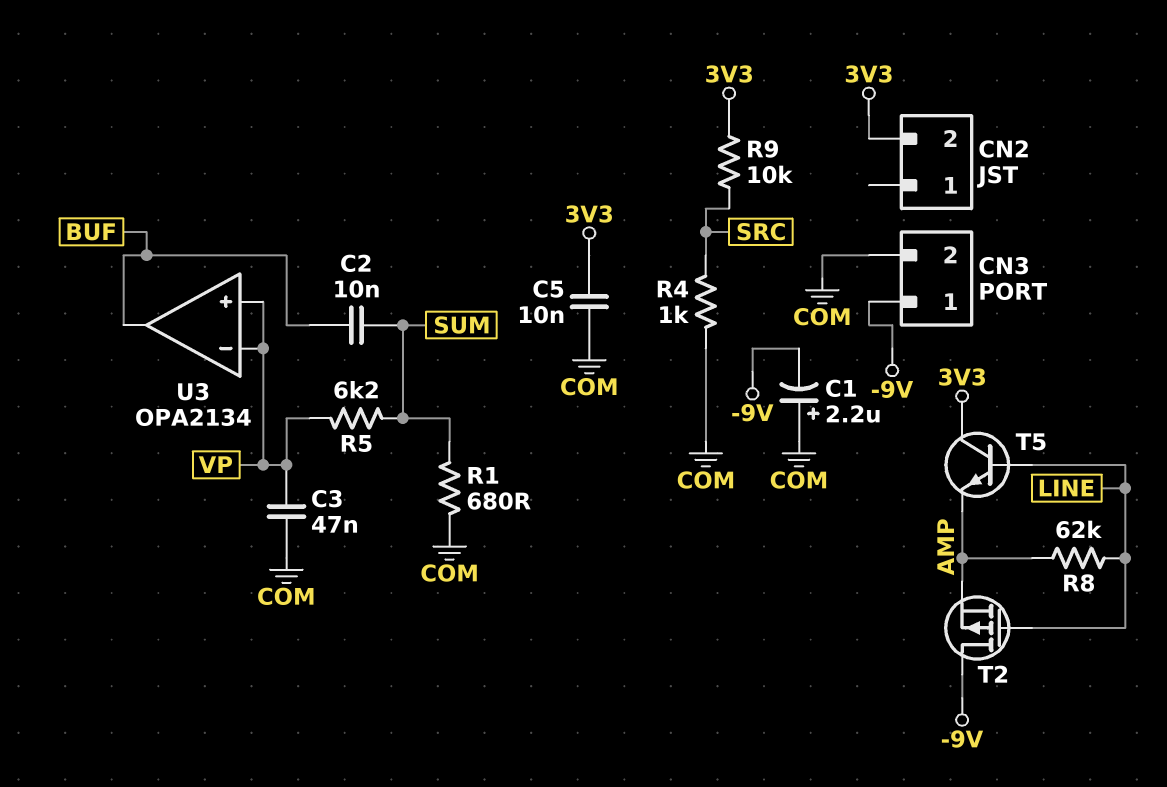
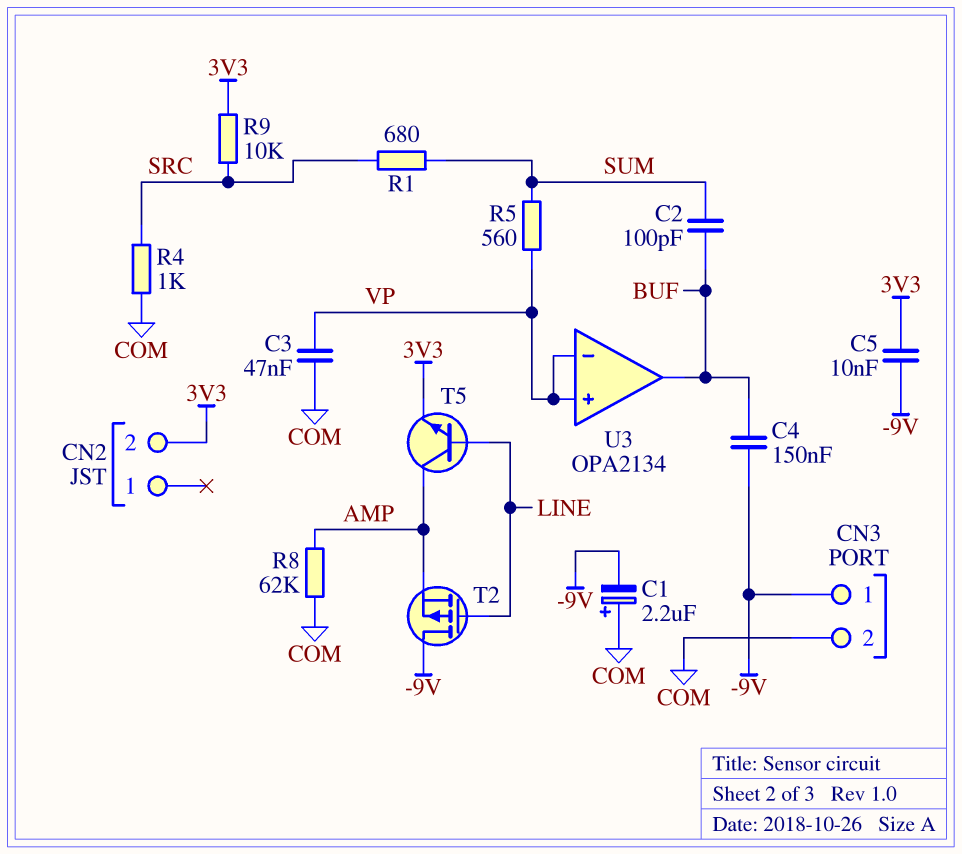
C2: 10nF (BUF, SUM) -> 100pF (BUF, SUM)
C4: none -> 150nF (-9V, BUF)
C5: 10nF (3V3, COM) -> 10nF (-9V, 3V3)
R1: 680 (COM, SUM) -> 680 (SRC, SUM)
R5: 6.2k (SUM, VP) -> 560 (SUM, VP)
R8: 62k (AMP, LINE) -> 62k (AMP, COM)
T5: NPN (B LINE, C 3V3, E AMP) -> NPN (B LINE, C AMP, E 3V3)

